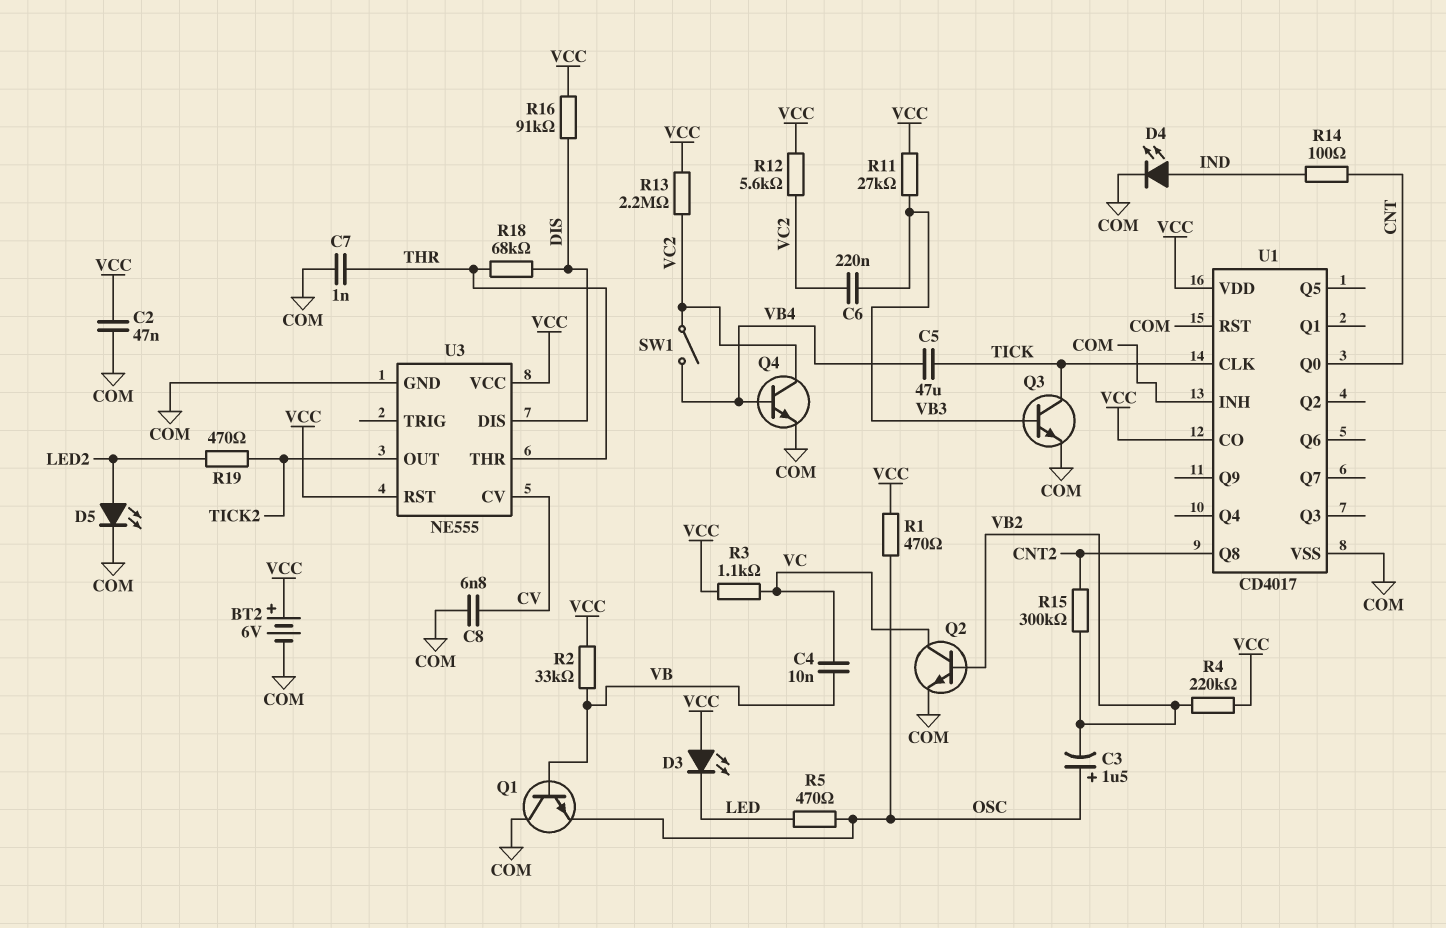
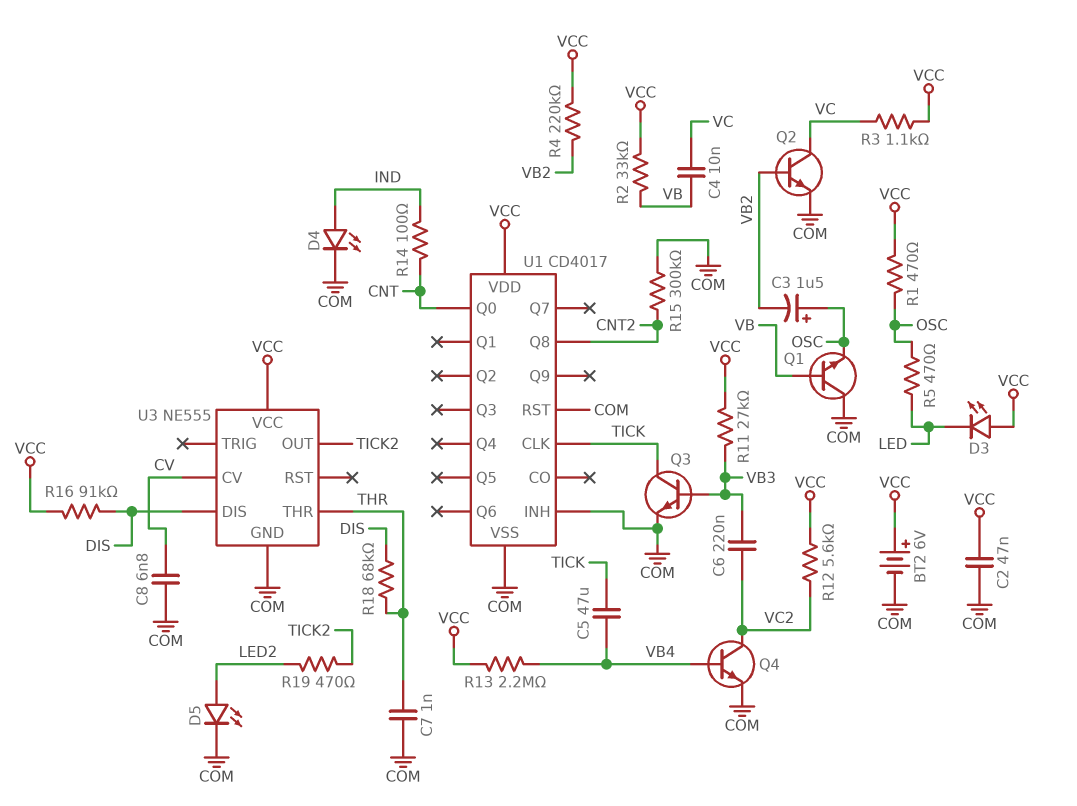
R13: 2.2M (VC2, VCC) -> 2.2M (VB4, VCC)
R15: 300k (CNT2, VB2) -> 300k (CNT2, COM)
SW1: switch (VB4, VC2) -> none
U1 pin CO: VCC -> none
U3 pin RST: VCC -> none

